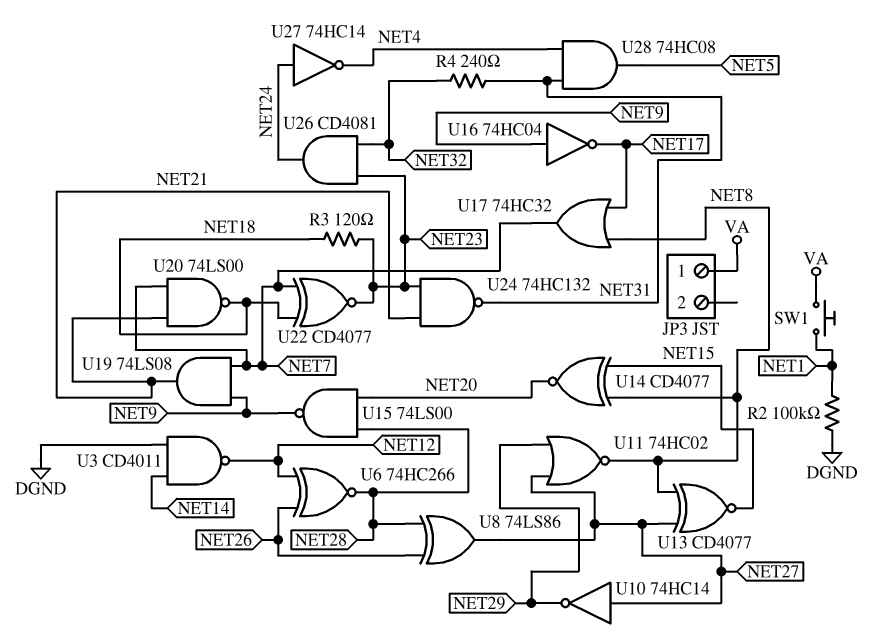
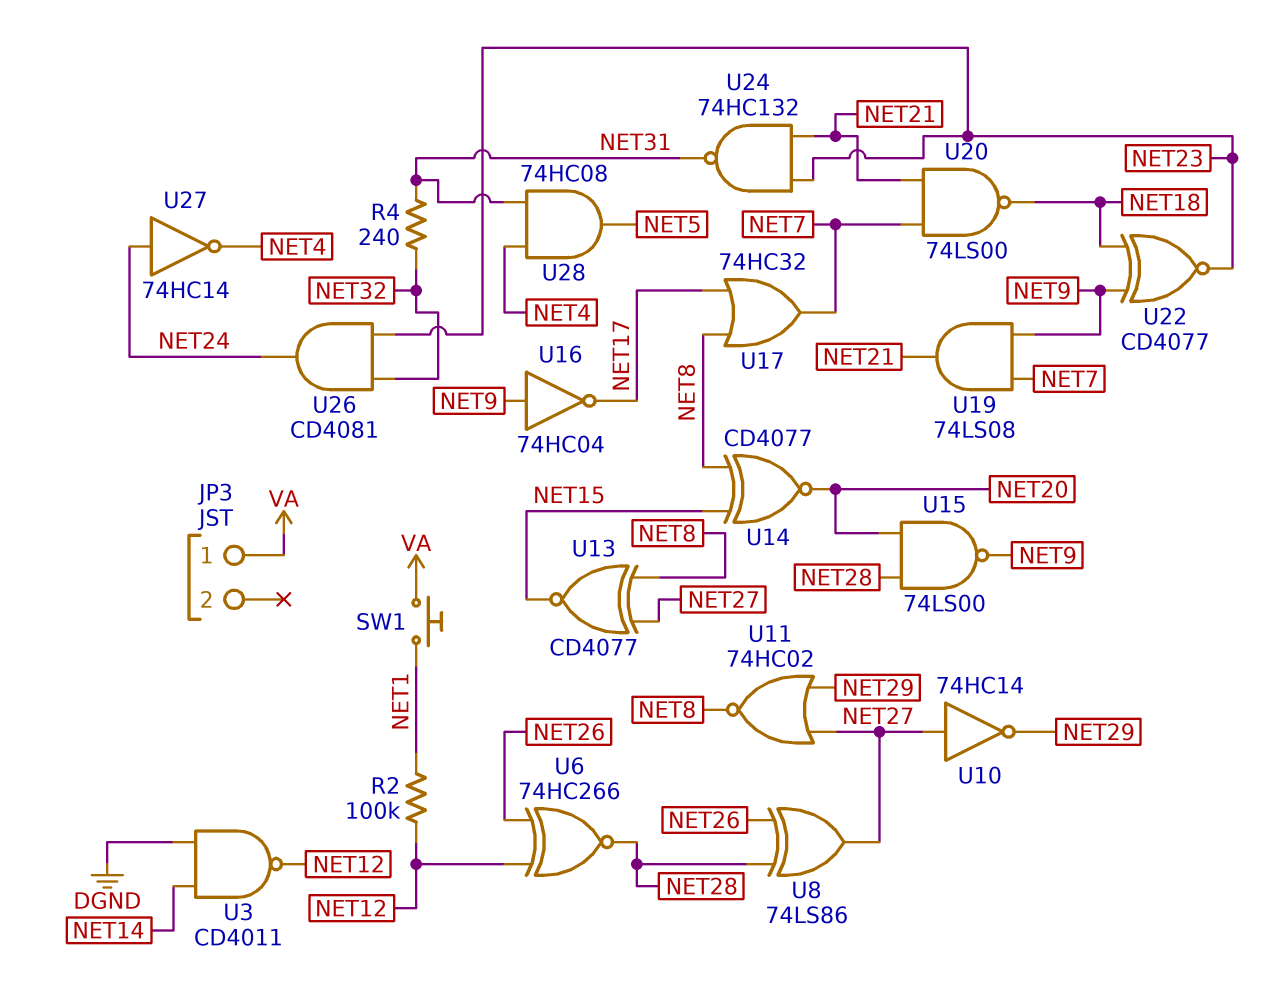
R2: 100k (DGND, NET1) -> 100k (NET1, NET12)
R3: 120 (NET18, NET23) -> none
U22: XNOR CD4077 (in NET7, in NET18, out NET23) -> XNOR CD4077 (in NET9, in NET18, out NET23)

